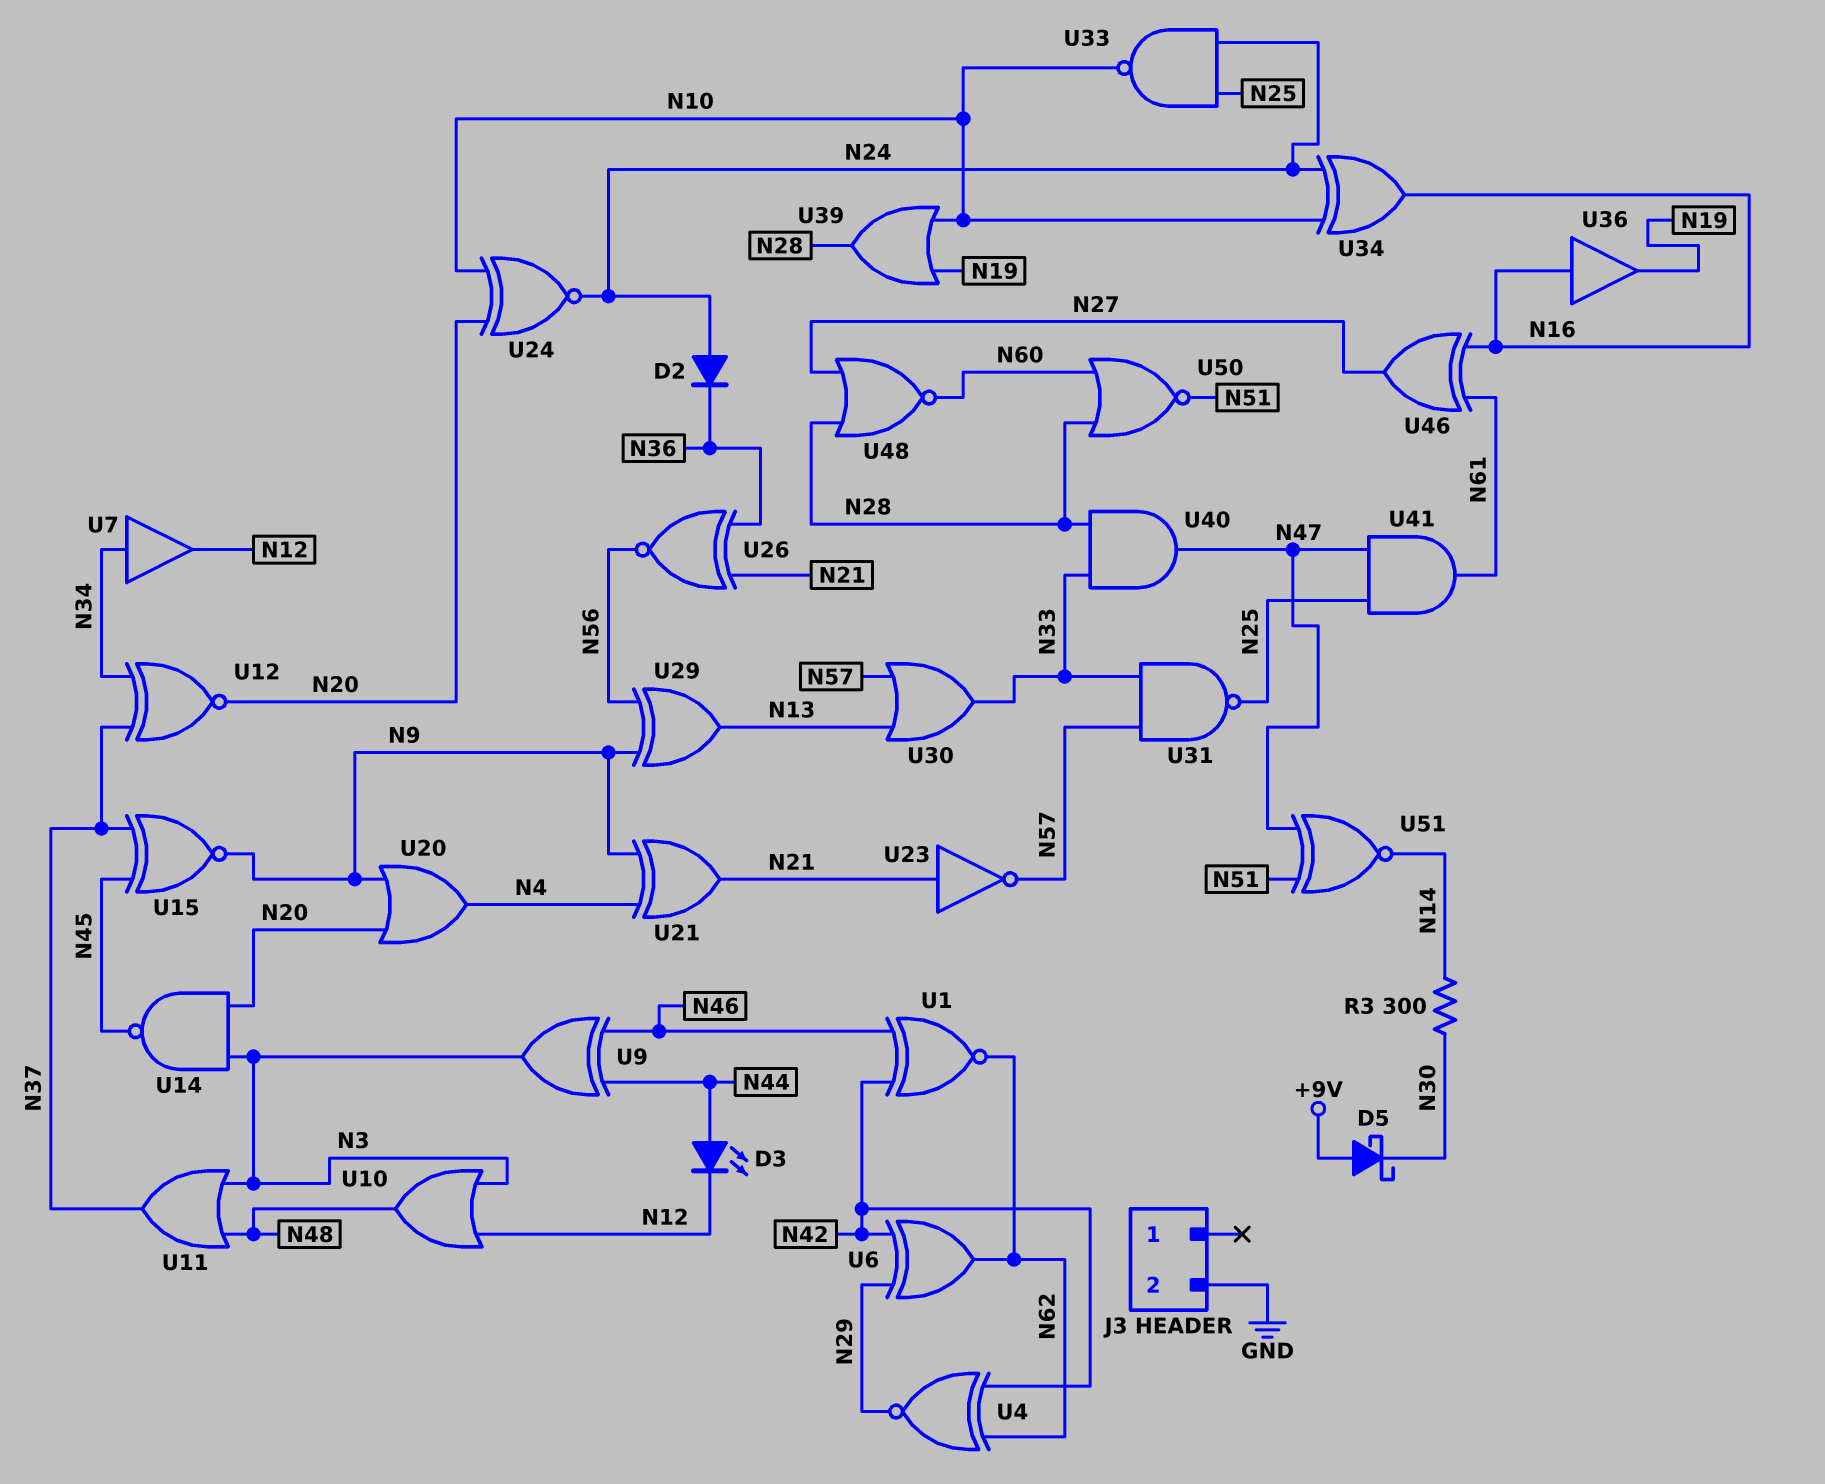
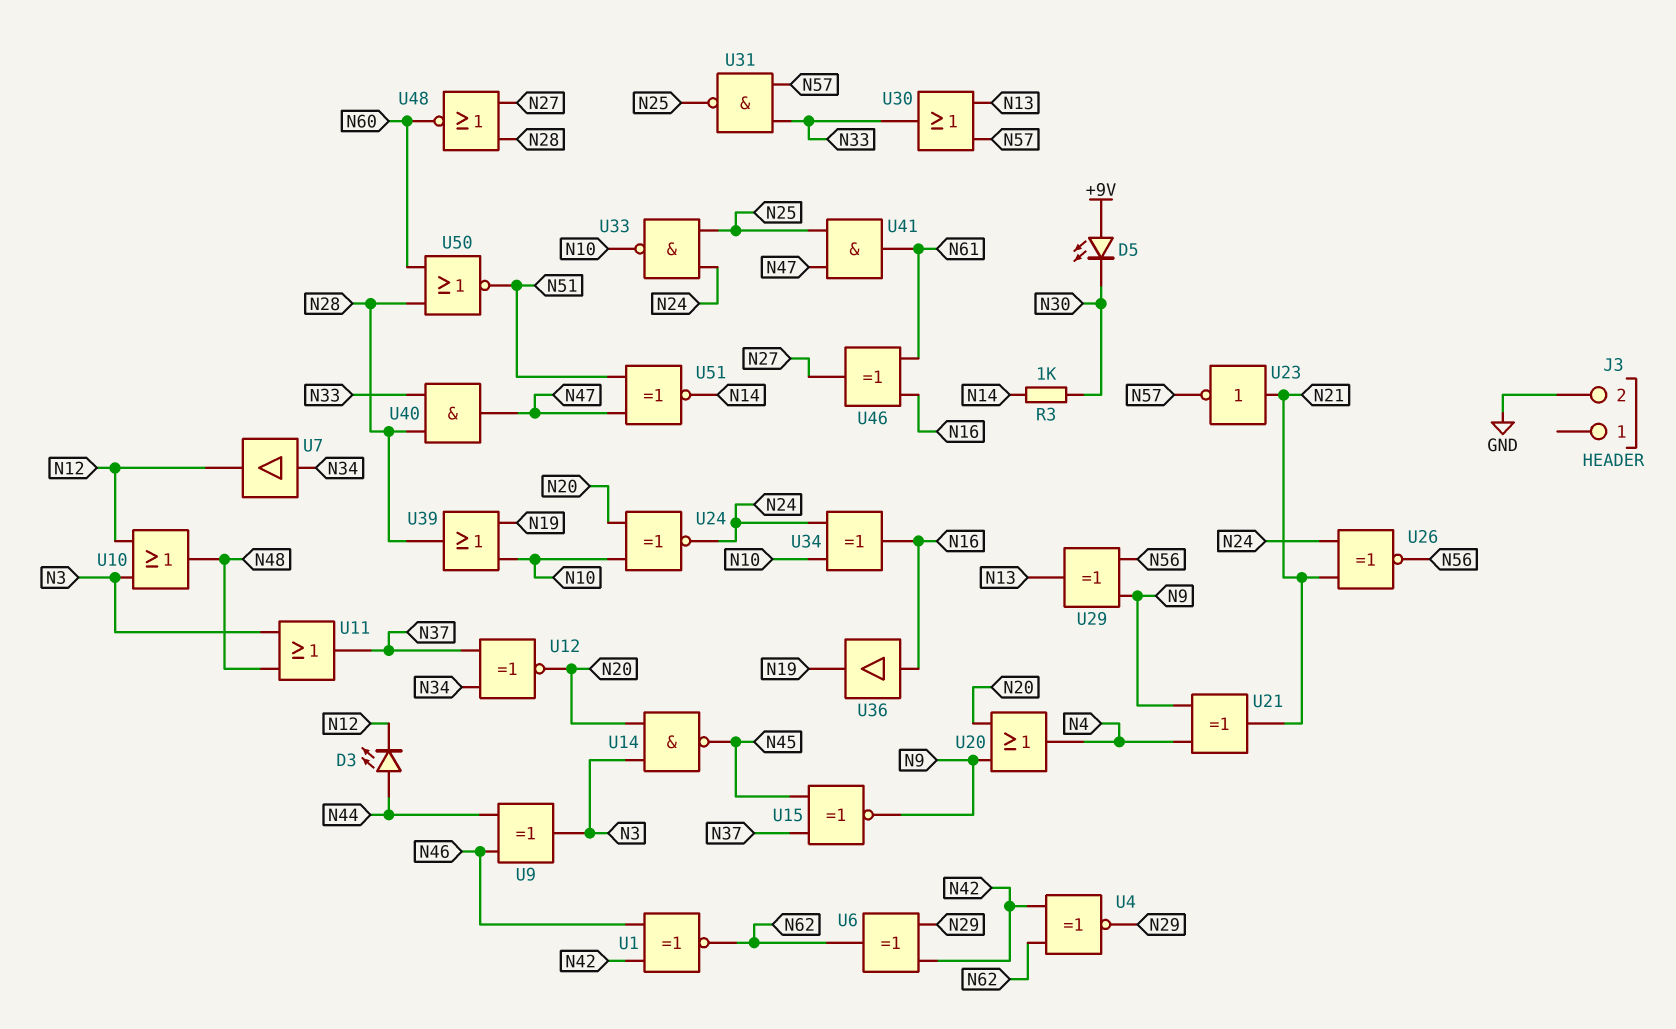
D2: diode (A N24, K N36) -> none
D5: schottky (A +9V, K N30) -> LED (A +9V, K N30)
R3: 300 (N14, N30) -> 1k (N14, N30)
U26: XNOR (in N21, in N36, out N56) -> XNOR (in N21, in N24, out N56)

